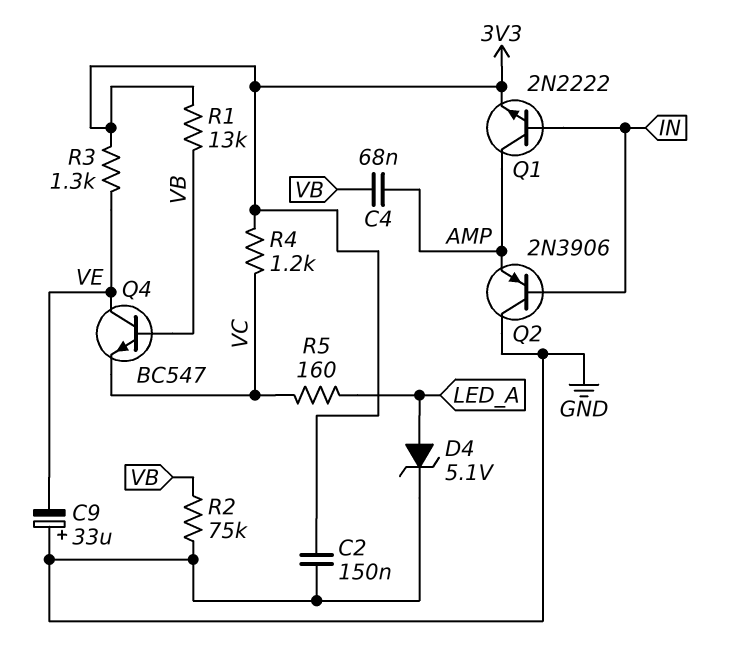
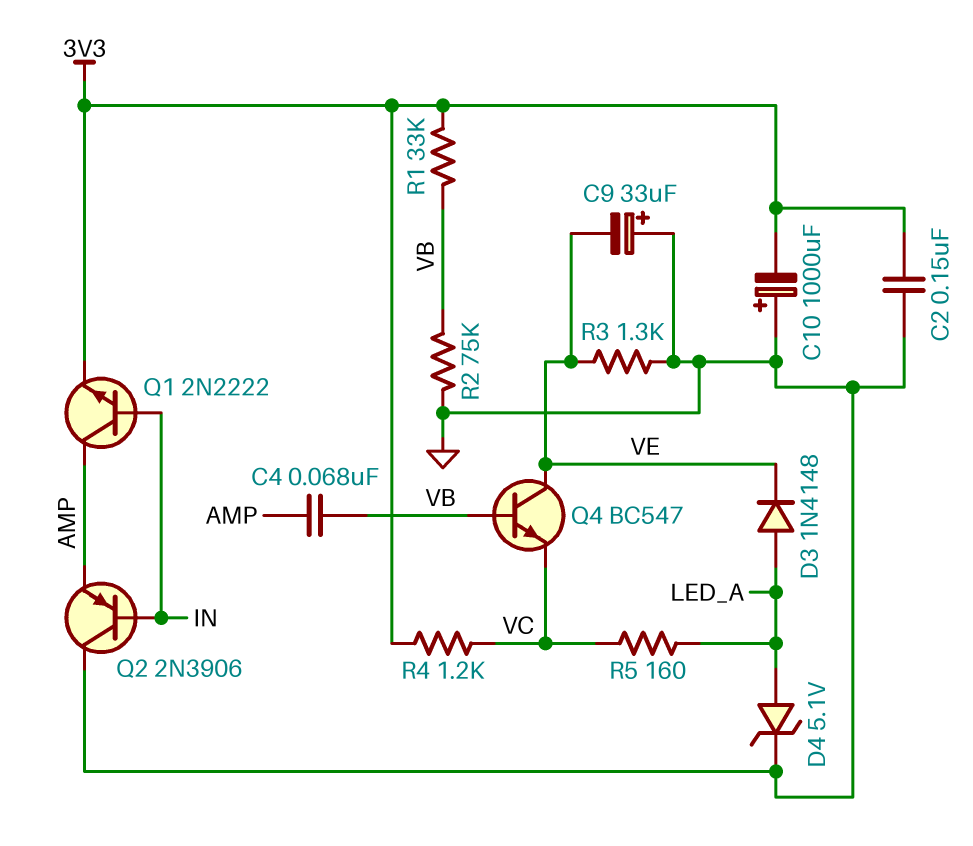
C10: none -> 1000uF (plus GND, minus 3V3)
D3: none -> diode 1N4148 (A LED_A, K VE)
R1: 13k (3V3, VB) -> 33k (3V3, VB)
R3: 1.3k (3V3, VE) -> 1.3k (GND, VE)

